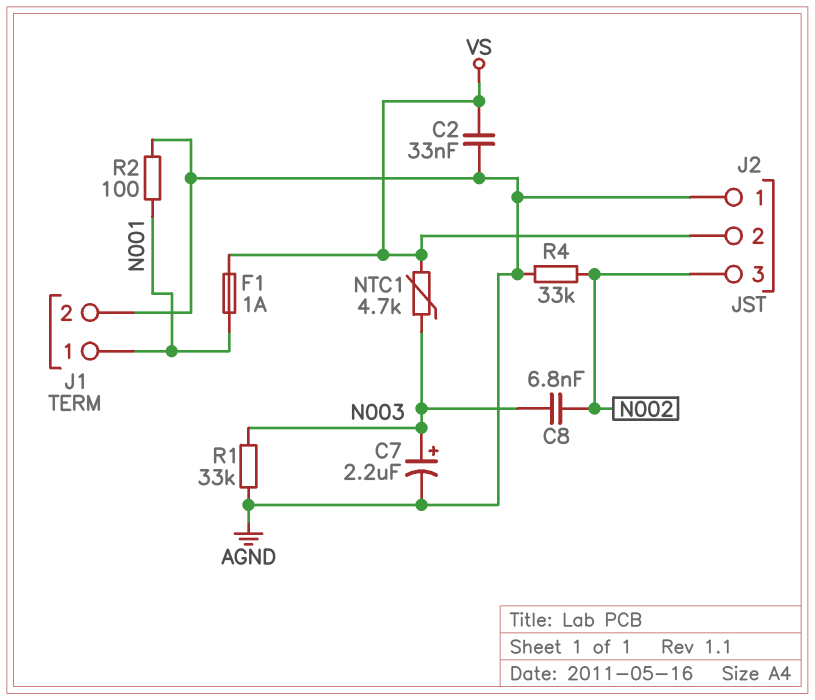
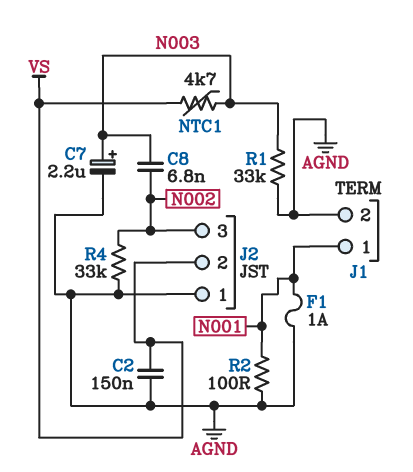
C2: 33nF (AGND, VS) -> 150nF (AGND, VS)
F1: 1A (N001, VS) -> 1A (AGND, N001)

